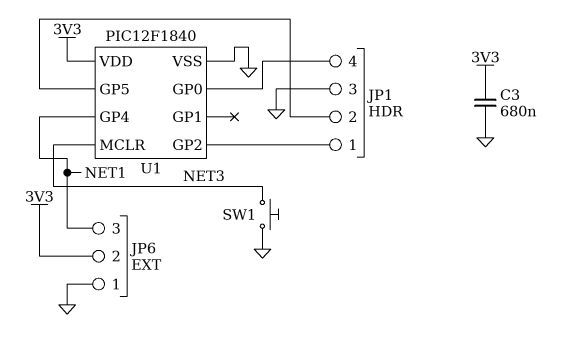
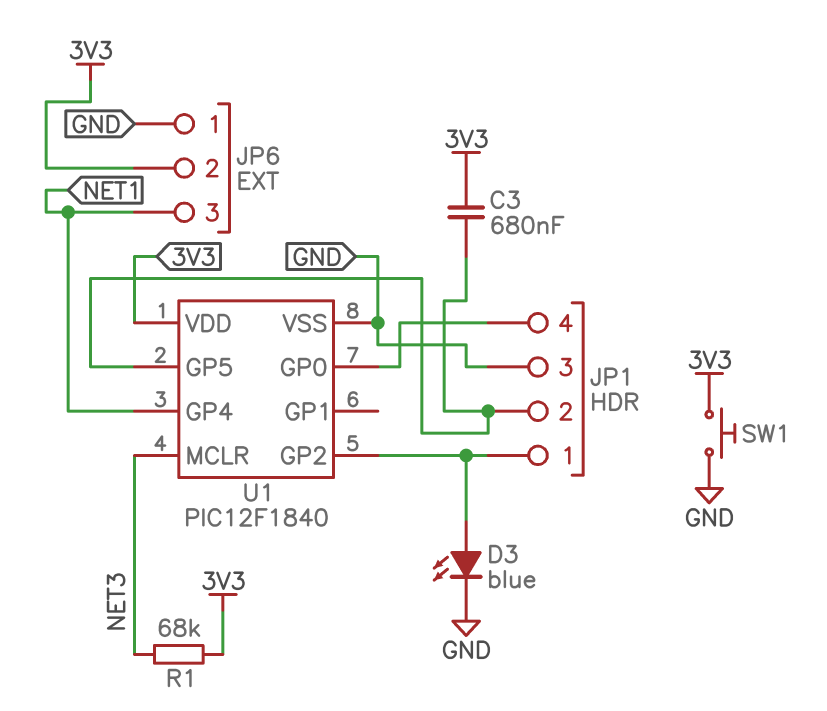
C3: 680nF (3V3, GND) -> 680nF (3V3, JP1/2)
D3: none -> LED blue (A JP1/1, K GND)
R1: none -> 68k (3V3, NET3)
SW1: button (GND, NET3) -> button (3V3, GND)

